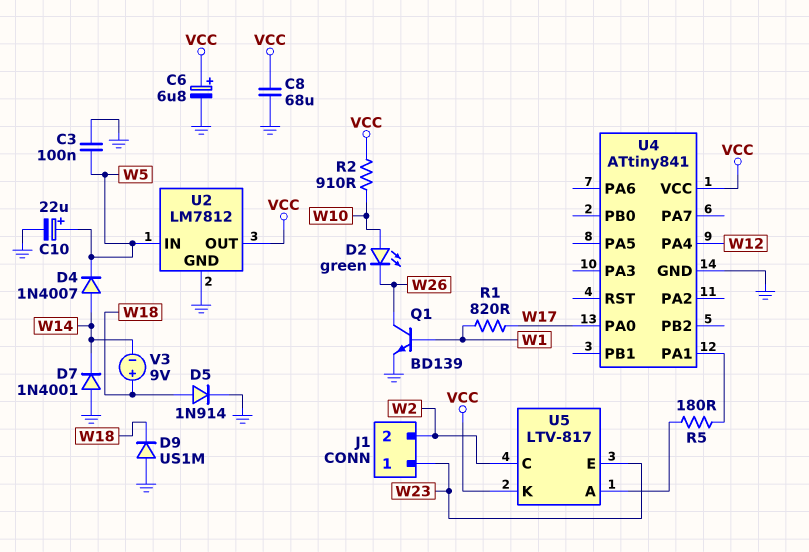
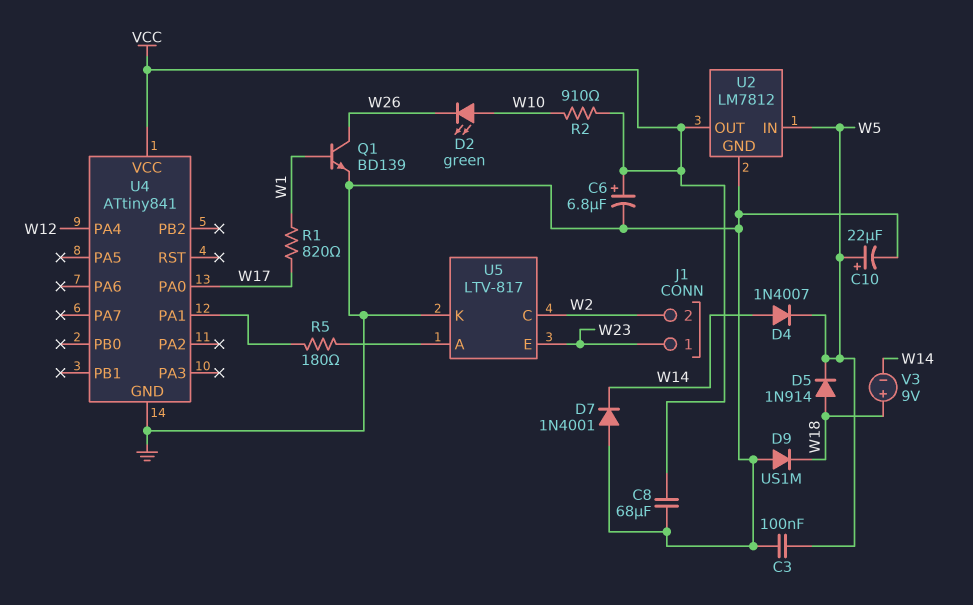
D5: diode 1N914 (A W18, K GND) -> diode 1N914 (A W18, K W5)
U5 pin K: VCC -> GND

